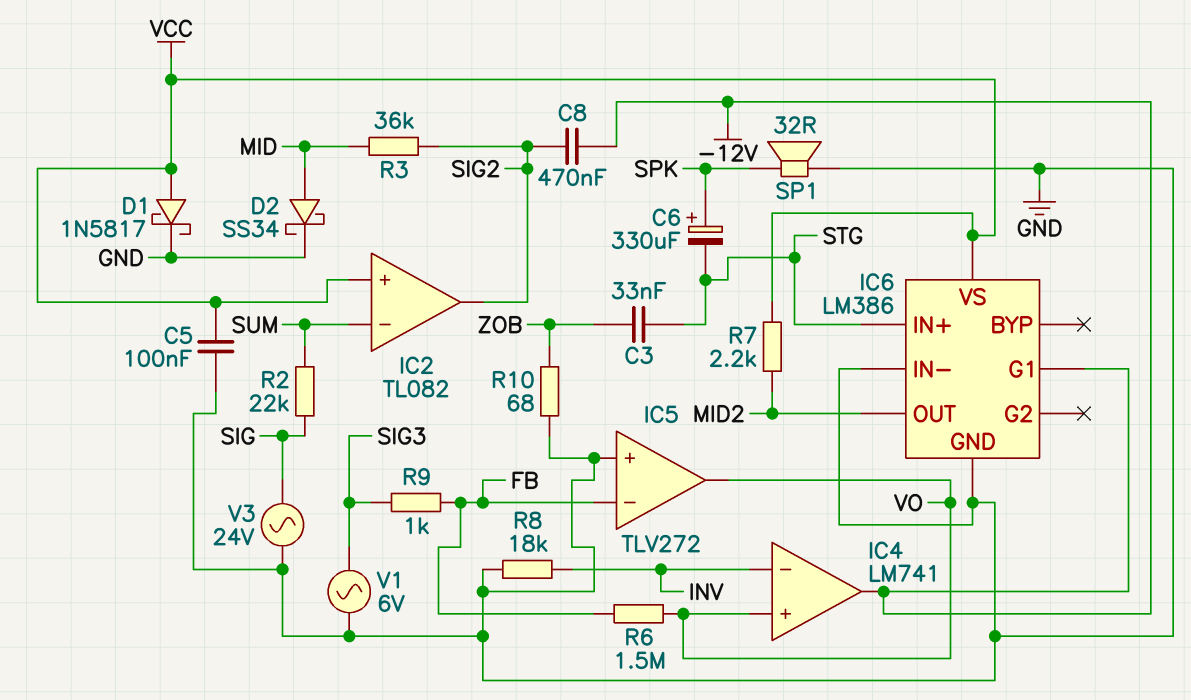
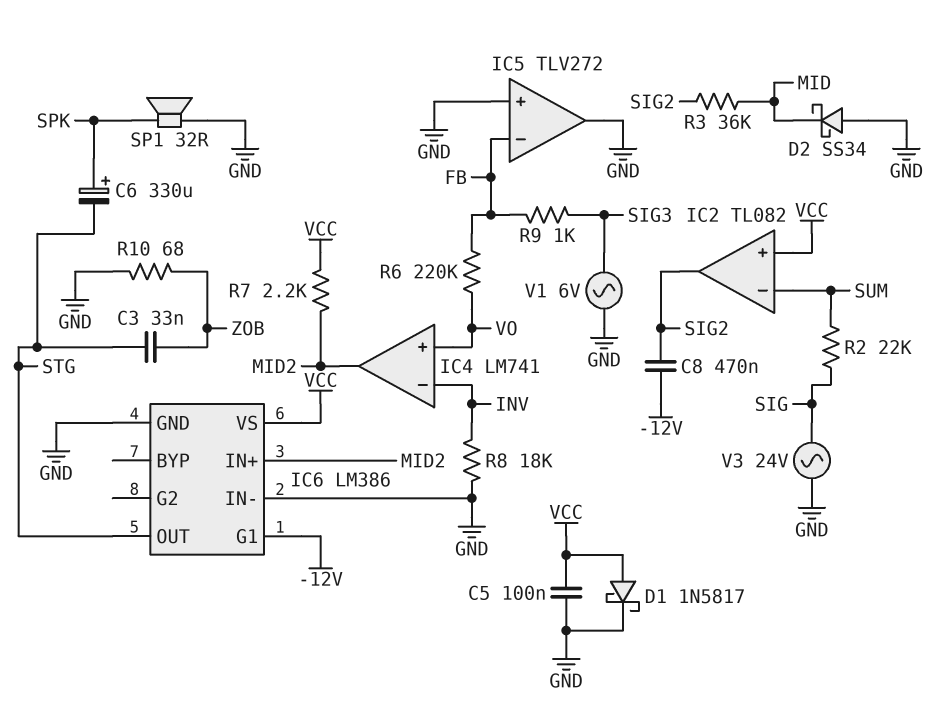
D2: schottky SS34 (A MID, K GND) -> schottky SS34 (A GND, K MID)
IC4 pin out: -12V -> MID2
IC5 pin out: VO -> GND
IC6 pin IN+: STG -> MID2
IC6 pin OUT: MID2 -> STG
R6: 1.5M (FB, VO) -> 220k (FB, VO)

